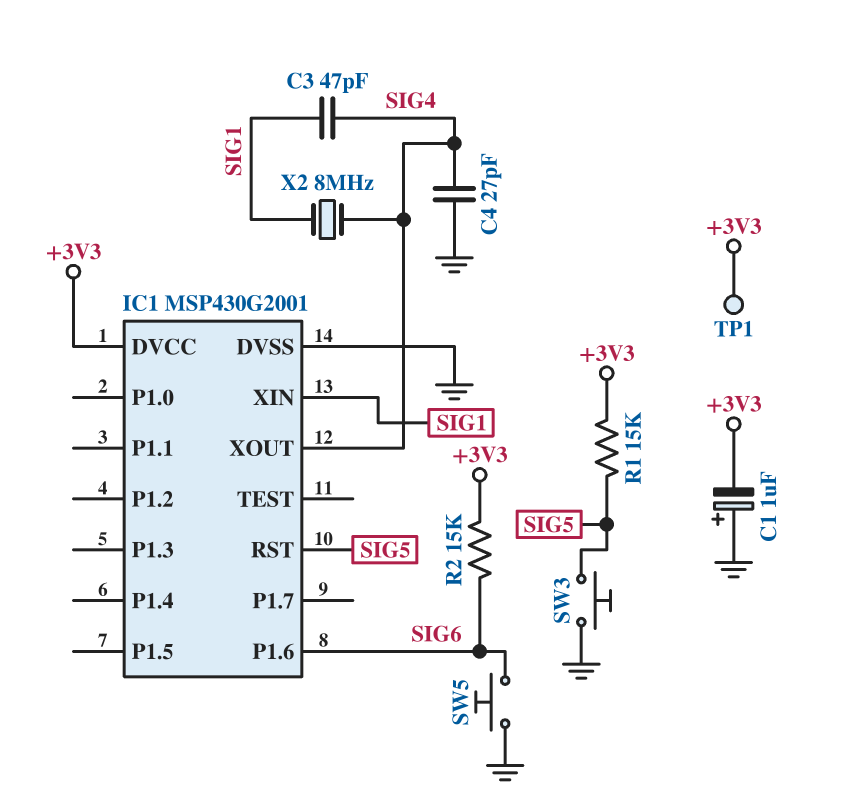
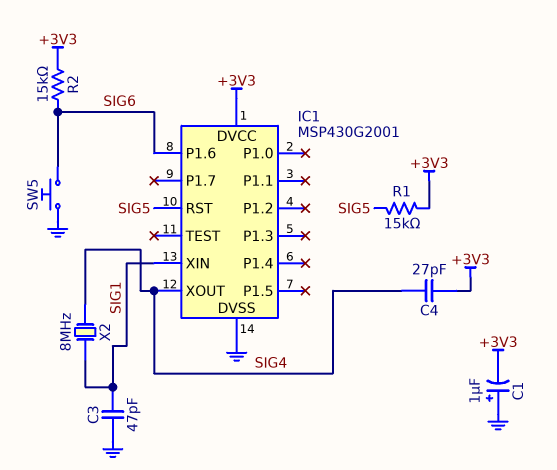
C3: 47pF (SIG1, SIG4) -> 47pF (GND, SIG1)
C4: 27pF (GND, SIG4) -> 27pF (+3V3, SIG4)
SW3: button (GND, SIG5) -> none
TP1: test point (+3V3) -> none

